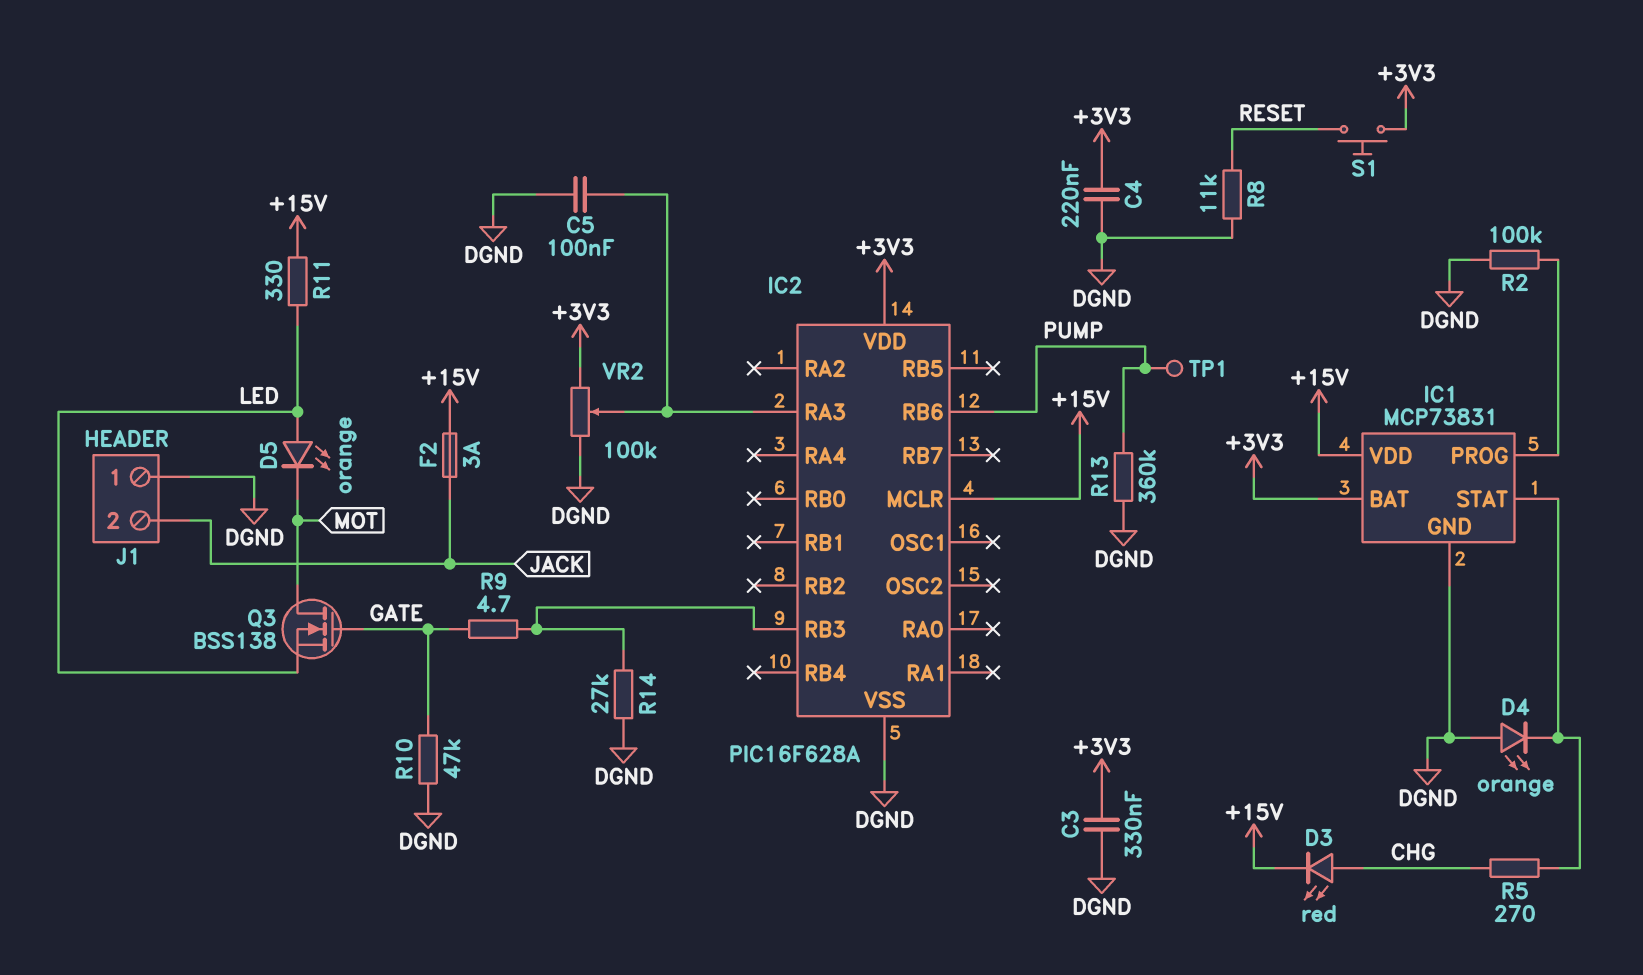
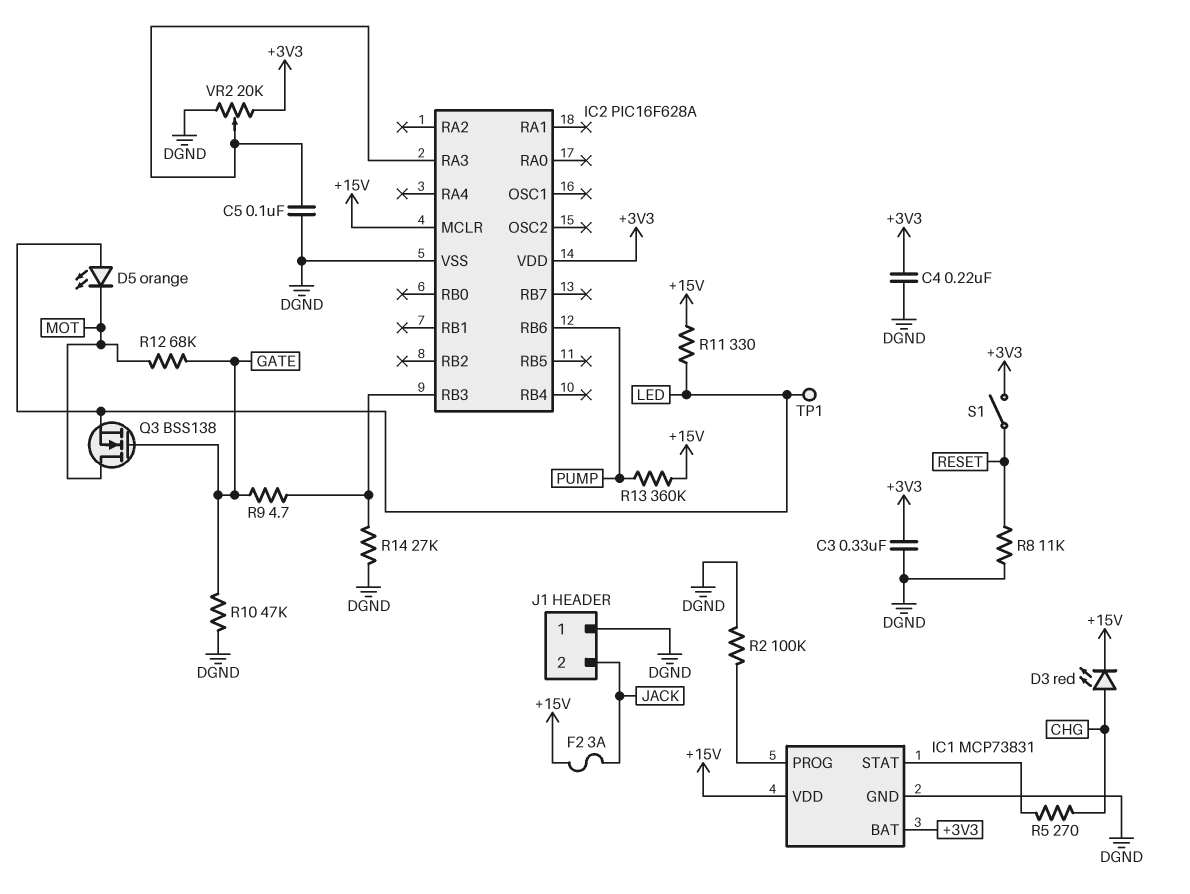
D4: LED orange (A DGND, K IC1/STAT) -> none
R12: none -> 68k (GATE, MOT)
R13: 360k (DGND, PUMP) -> 360k (+15V, PUMP)
S1: button (+3V3, RESET) -> switch (+3V3, RESET)
TP1: test point (PUMP) -> test point (LED)
VR2: 100k (+3V3, DGND, wiper IC2/RA3) -> 20k (+3V3, DGND, wiper IC2/RA3)

